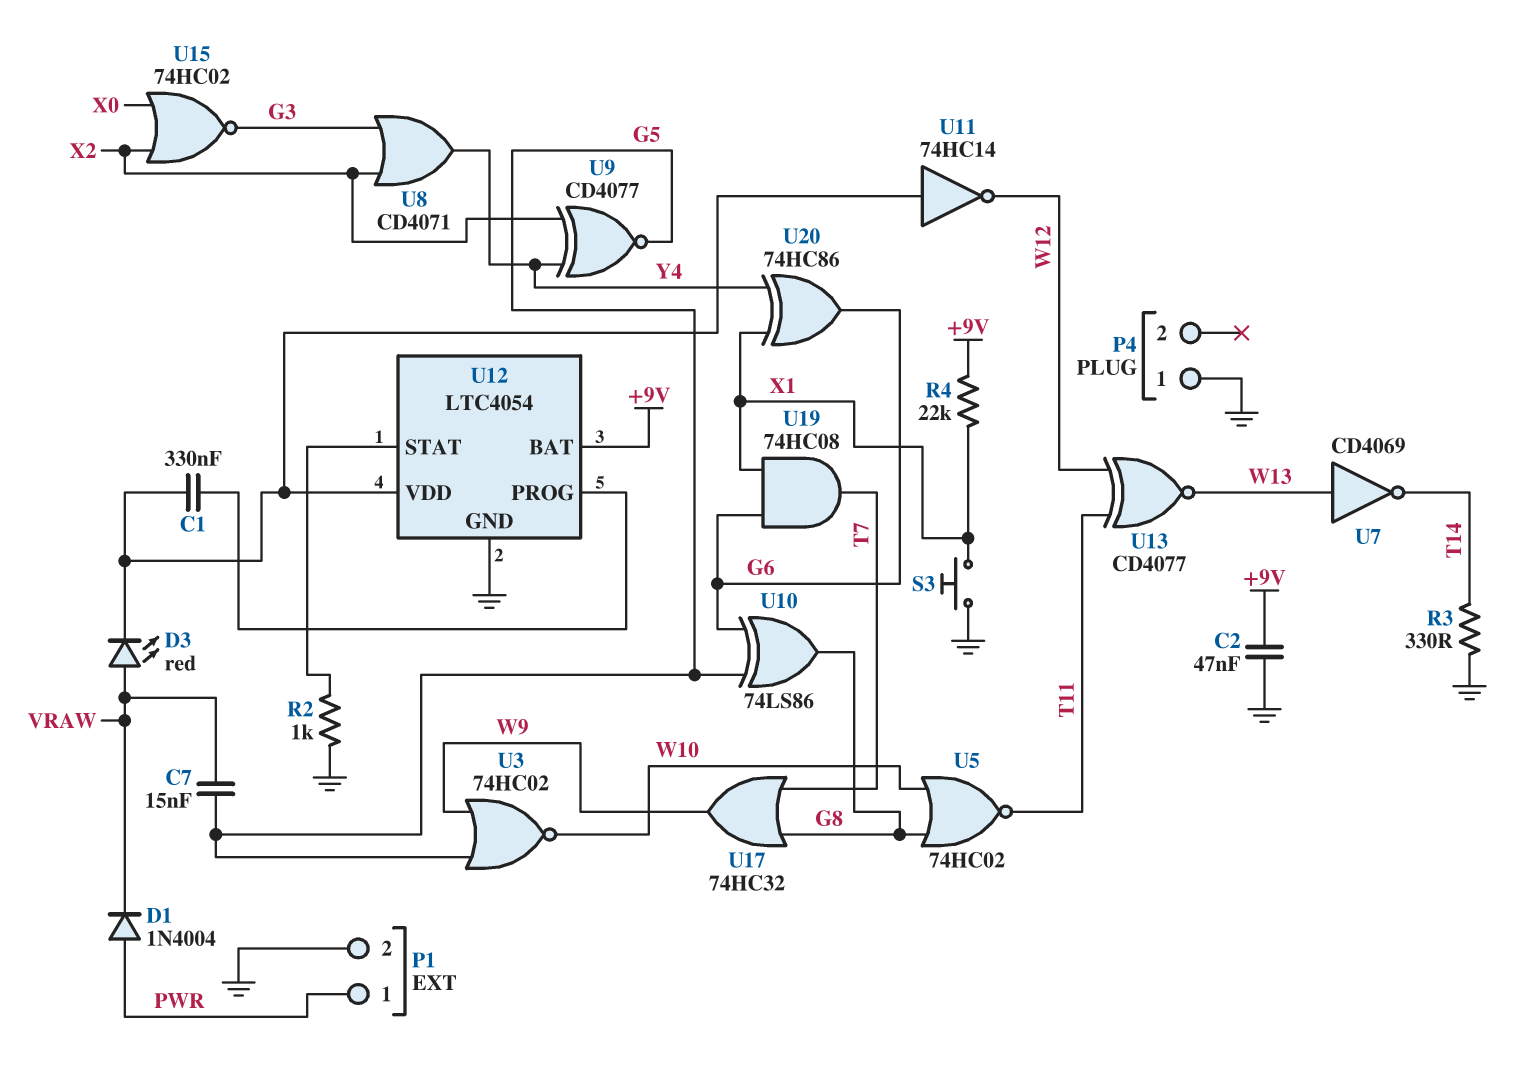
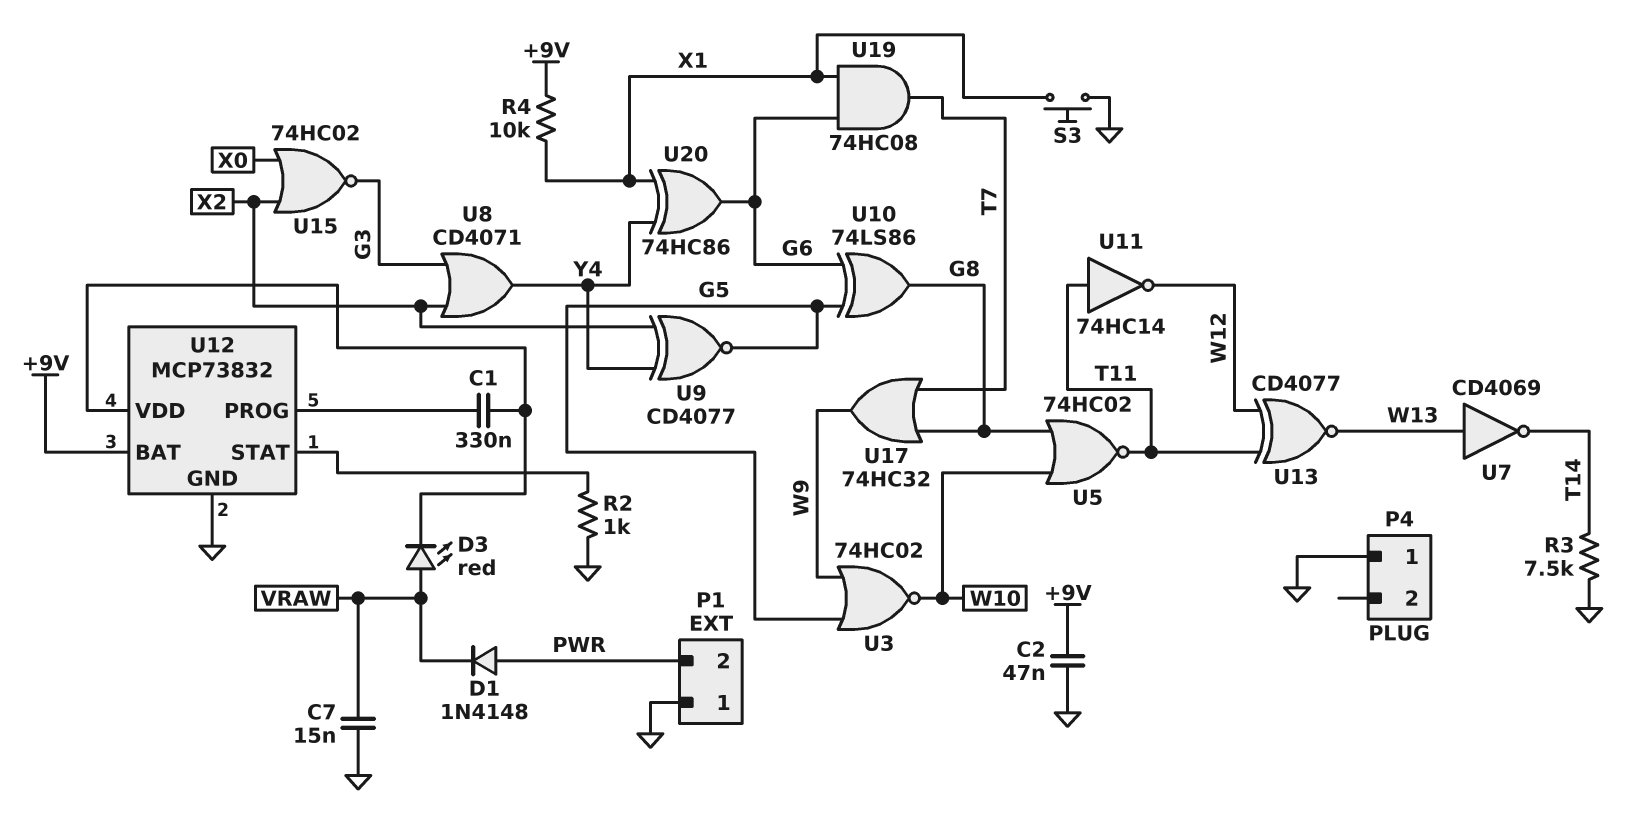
C7: 15nF (G5, VRAW) -> 15nF (GND, VRAW)
D1: diode 1N4004 (A PWR, K VRAW) -> diode 1N4148 (A PWR, K VRAW)
P1 pin 1: PWR -> GND
P1 pin 2: GND -> PWR
R3: 330 (GND, T14) -> 7.5k (GND, T14)
R4: 22k (+9V, X1) -> 10k (+9V, X1)
U11: NOT 74HC14 (in U12/VDD, out W12) -> NOT 74HC14 (in T11, out W12)
U12: LTC4054 -> MCP73832

